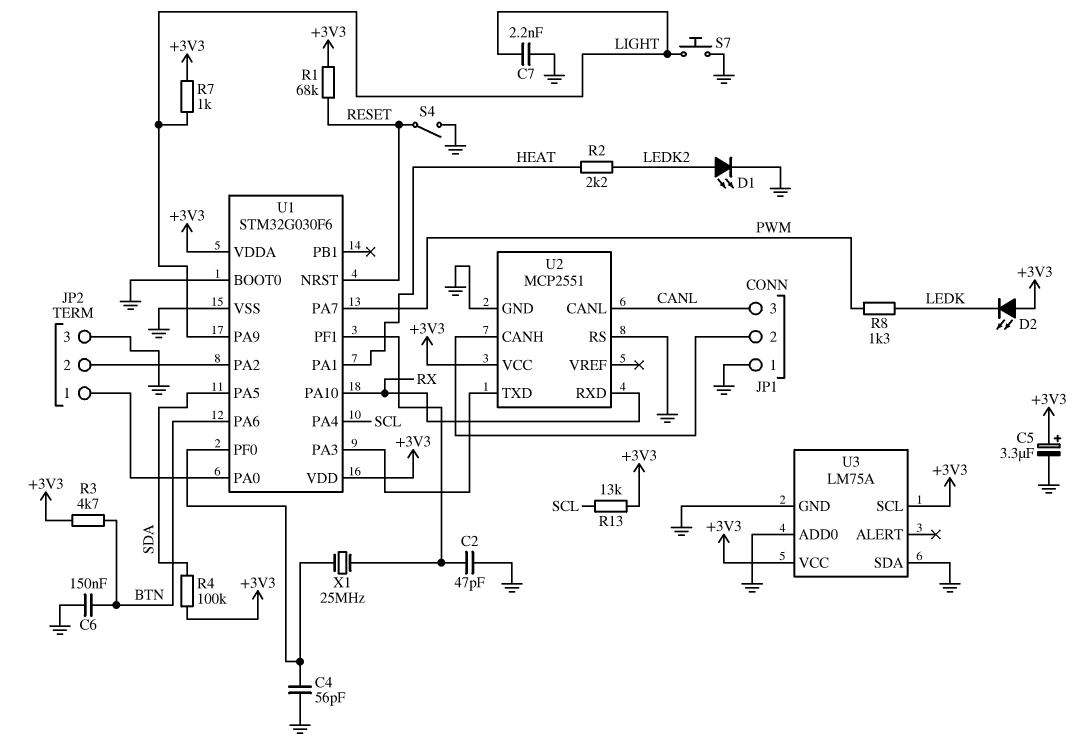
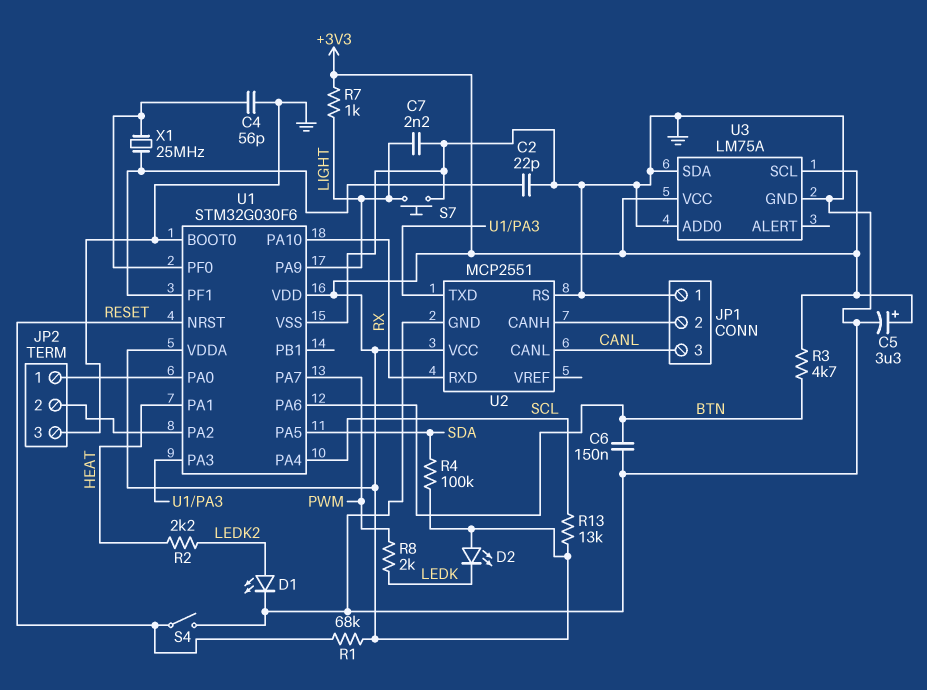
C2: 47pF (GND, U1/PF1) -> 22pF (GND, U1/PF1)
R8: 1.3k (LEDK, PWM) -> 2k (LEDK, PWM)

